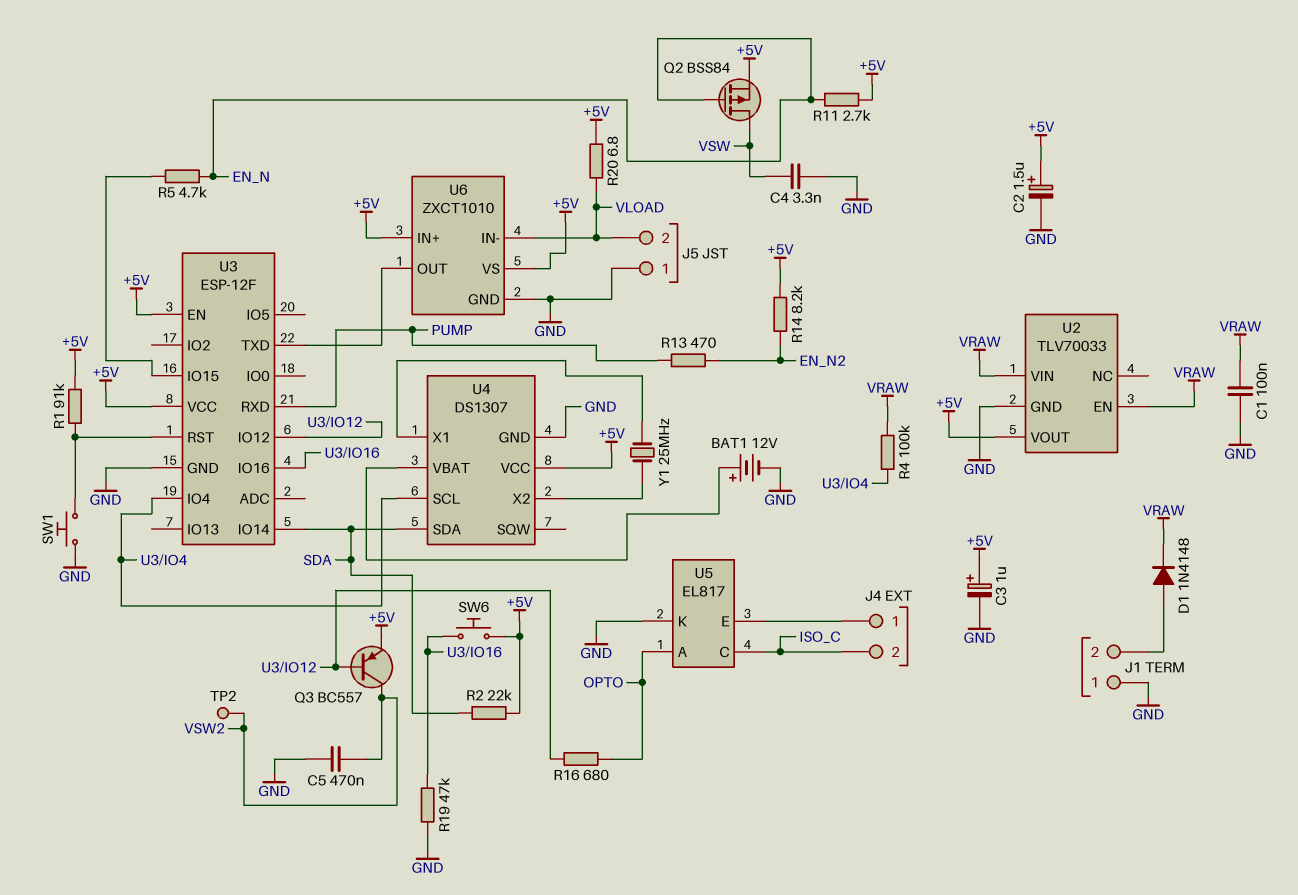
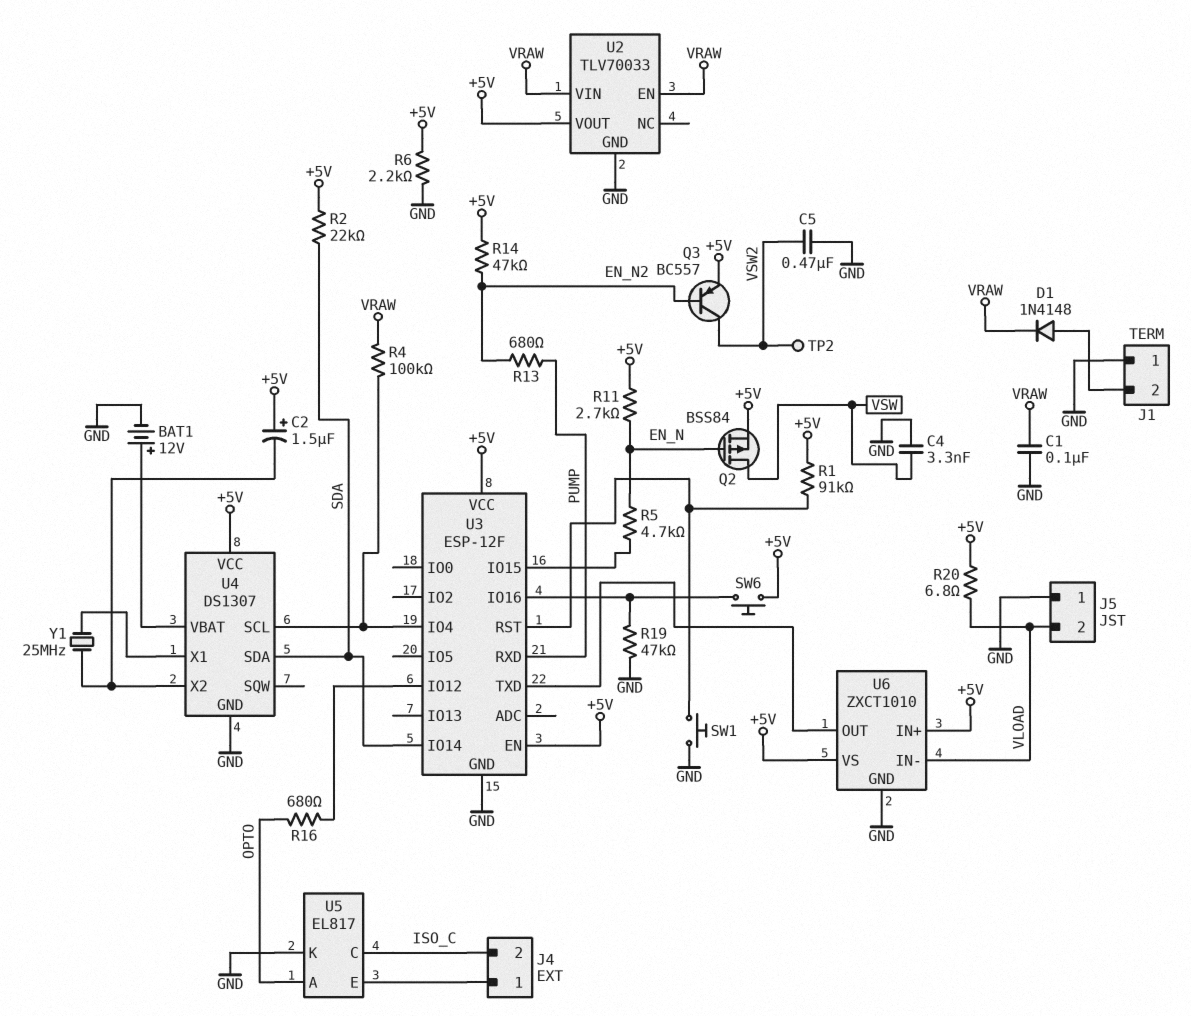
C2: 1.5uF (plus +5V, minus GND) -> 1.5uF (plus +5V, minus U4/X2)
C3: 1uF (plus +5V, minus GND) -> none
Q3: PNP BC557 (B U3/IO12, C VSW2, E +5V) -> PNP BC557 (B EN_N2, C VSW2, E +5V)
R6: none -> 2.2k (+5V, GND)
R13: 470 (EN_N2, PUMP) -> 680 (EN_N2, PUMP)
R14: 8.2k (+5V, EN_N2) -> 47k (+5V, EN_N2)

